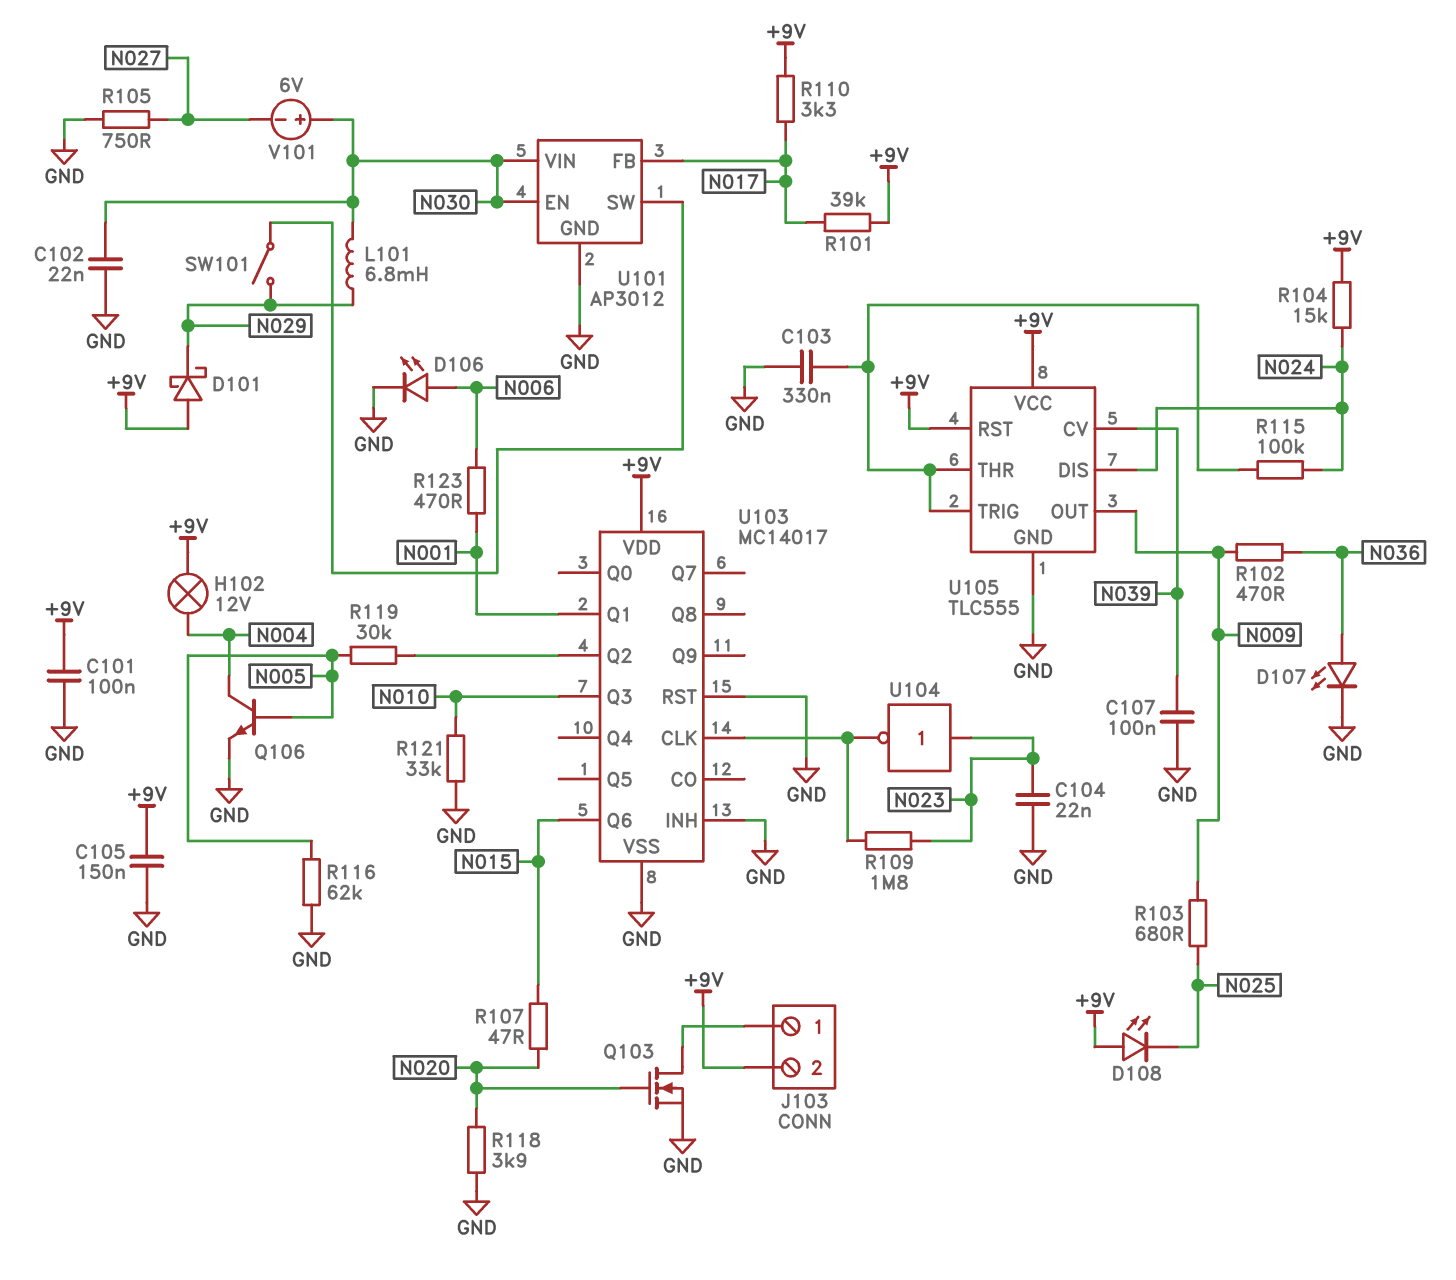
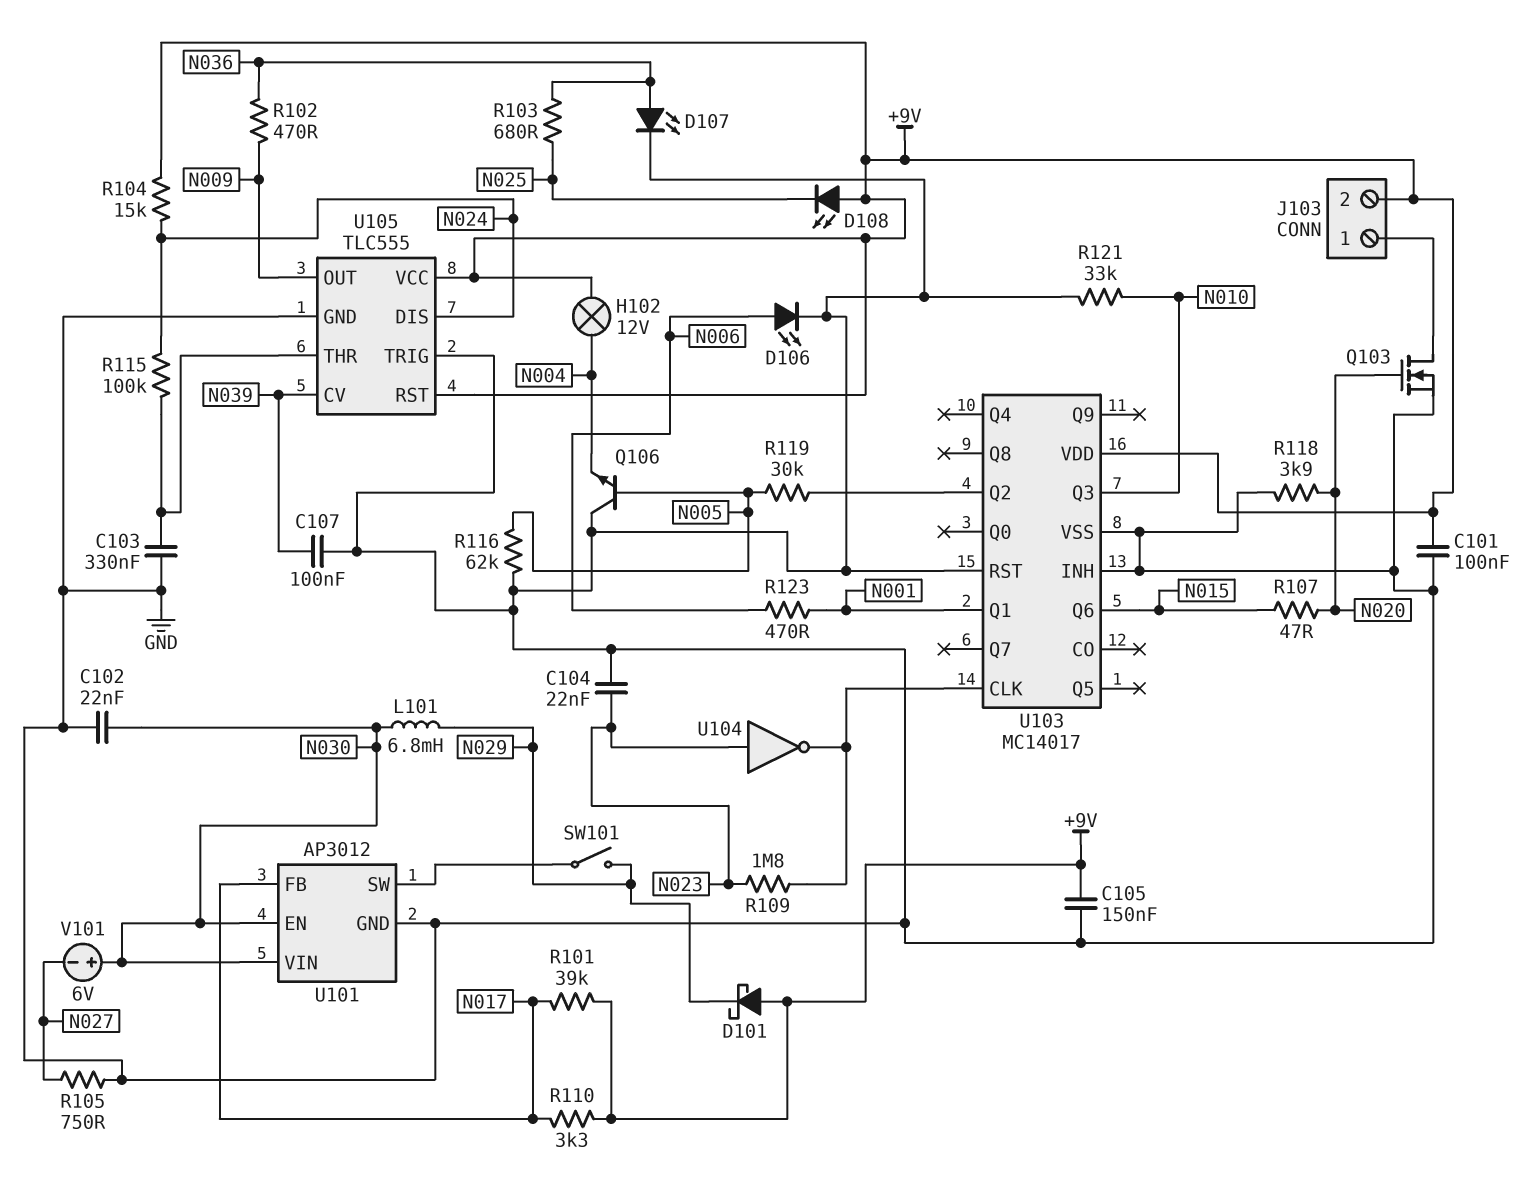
Q106: NPN (B N005, C N004, E GND) -> NPN (B N005, C GND, E N004)
R103: 680 (N009, N025) -> 680 (N025, N036)
U105 pin TRIG: U105/THR -> GND

